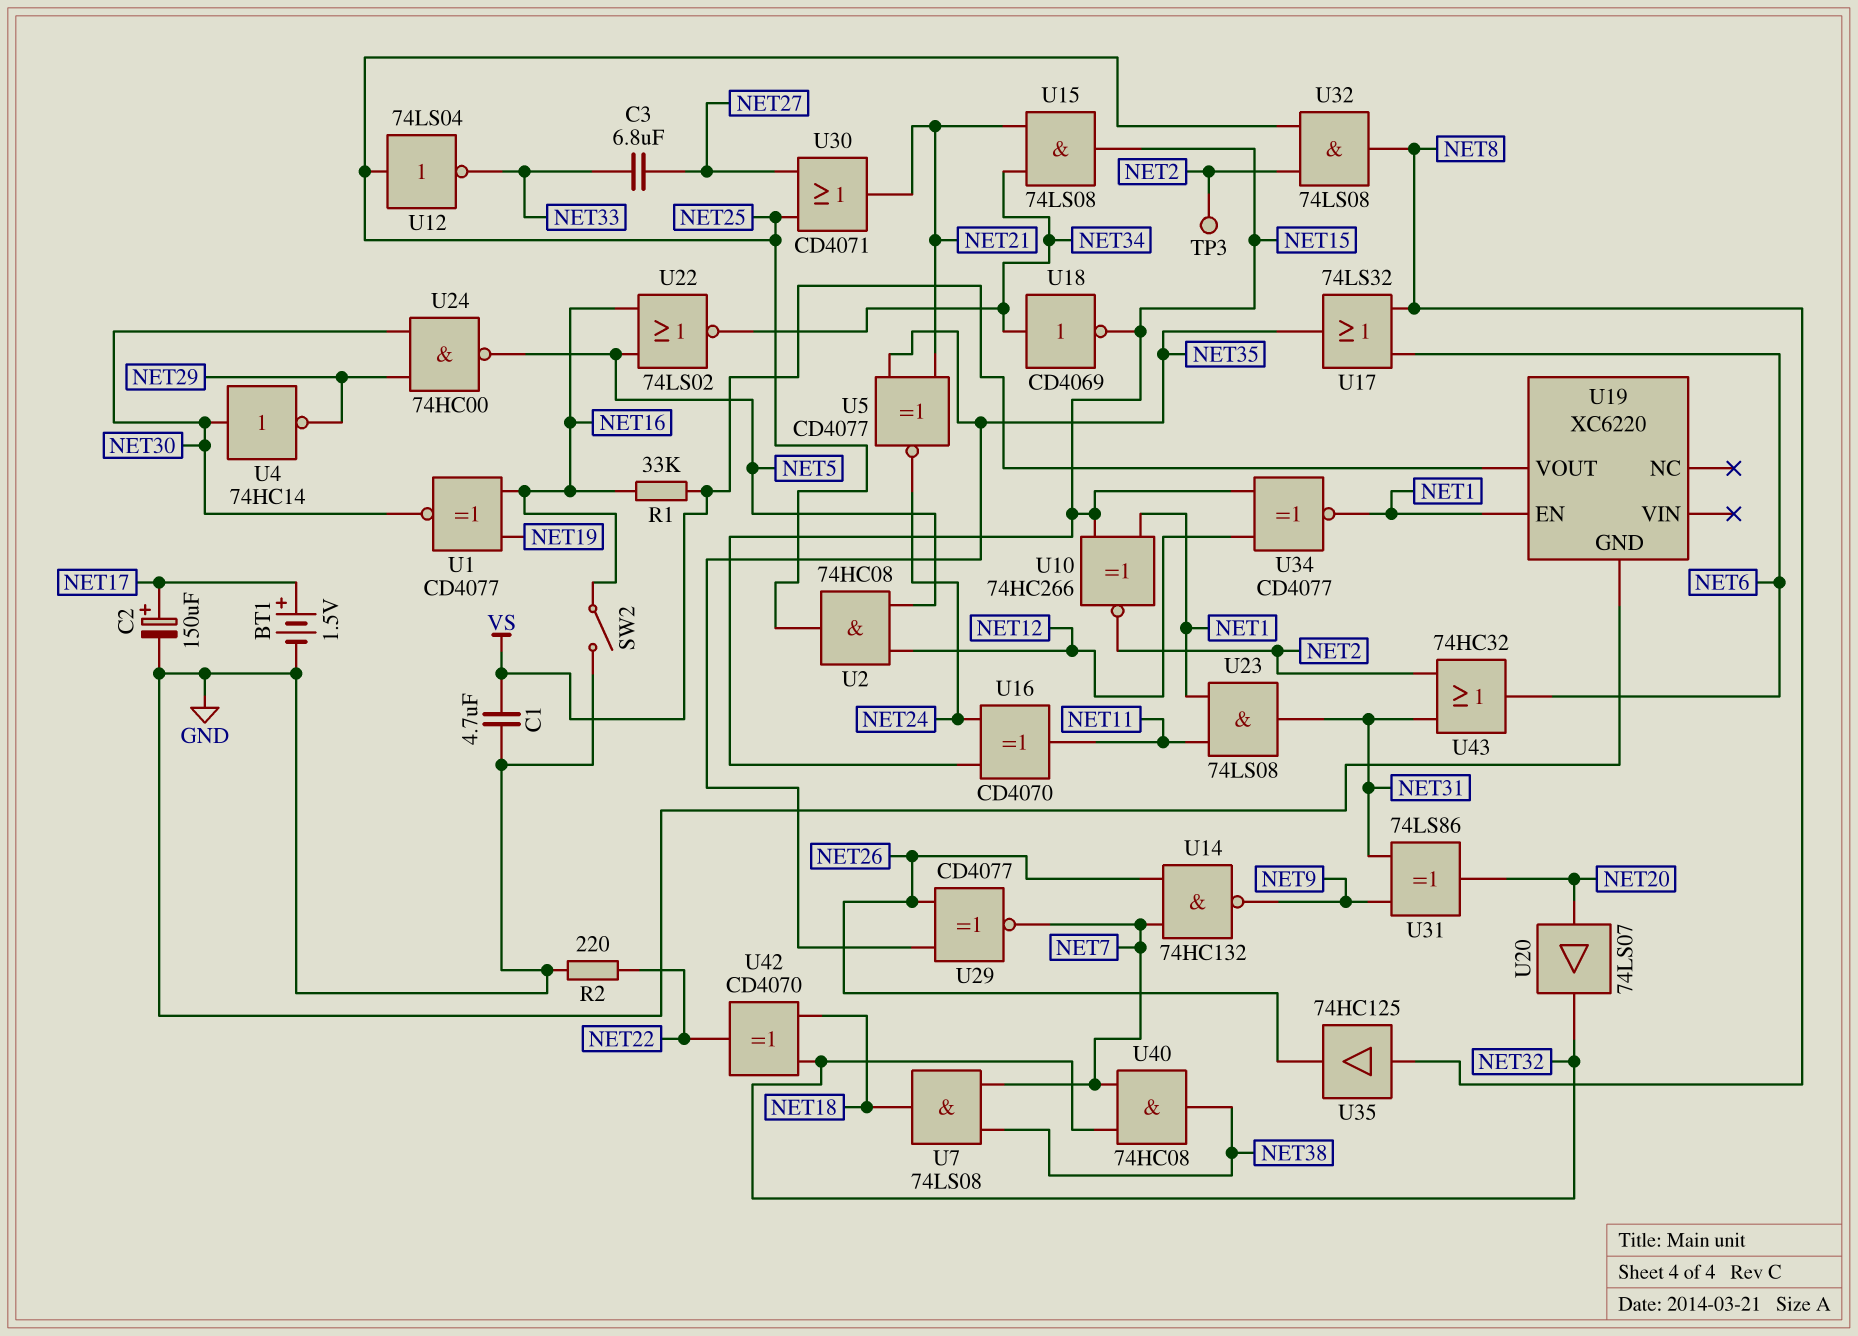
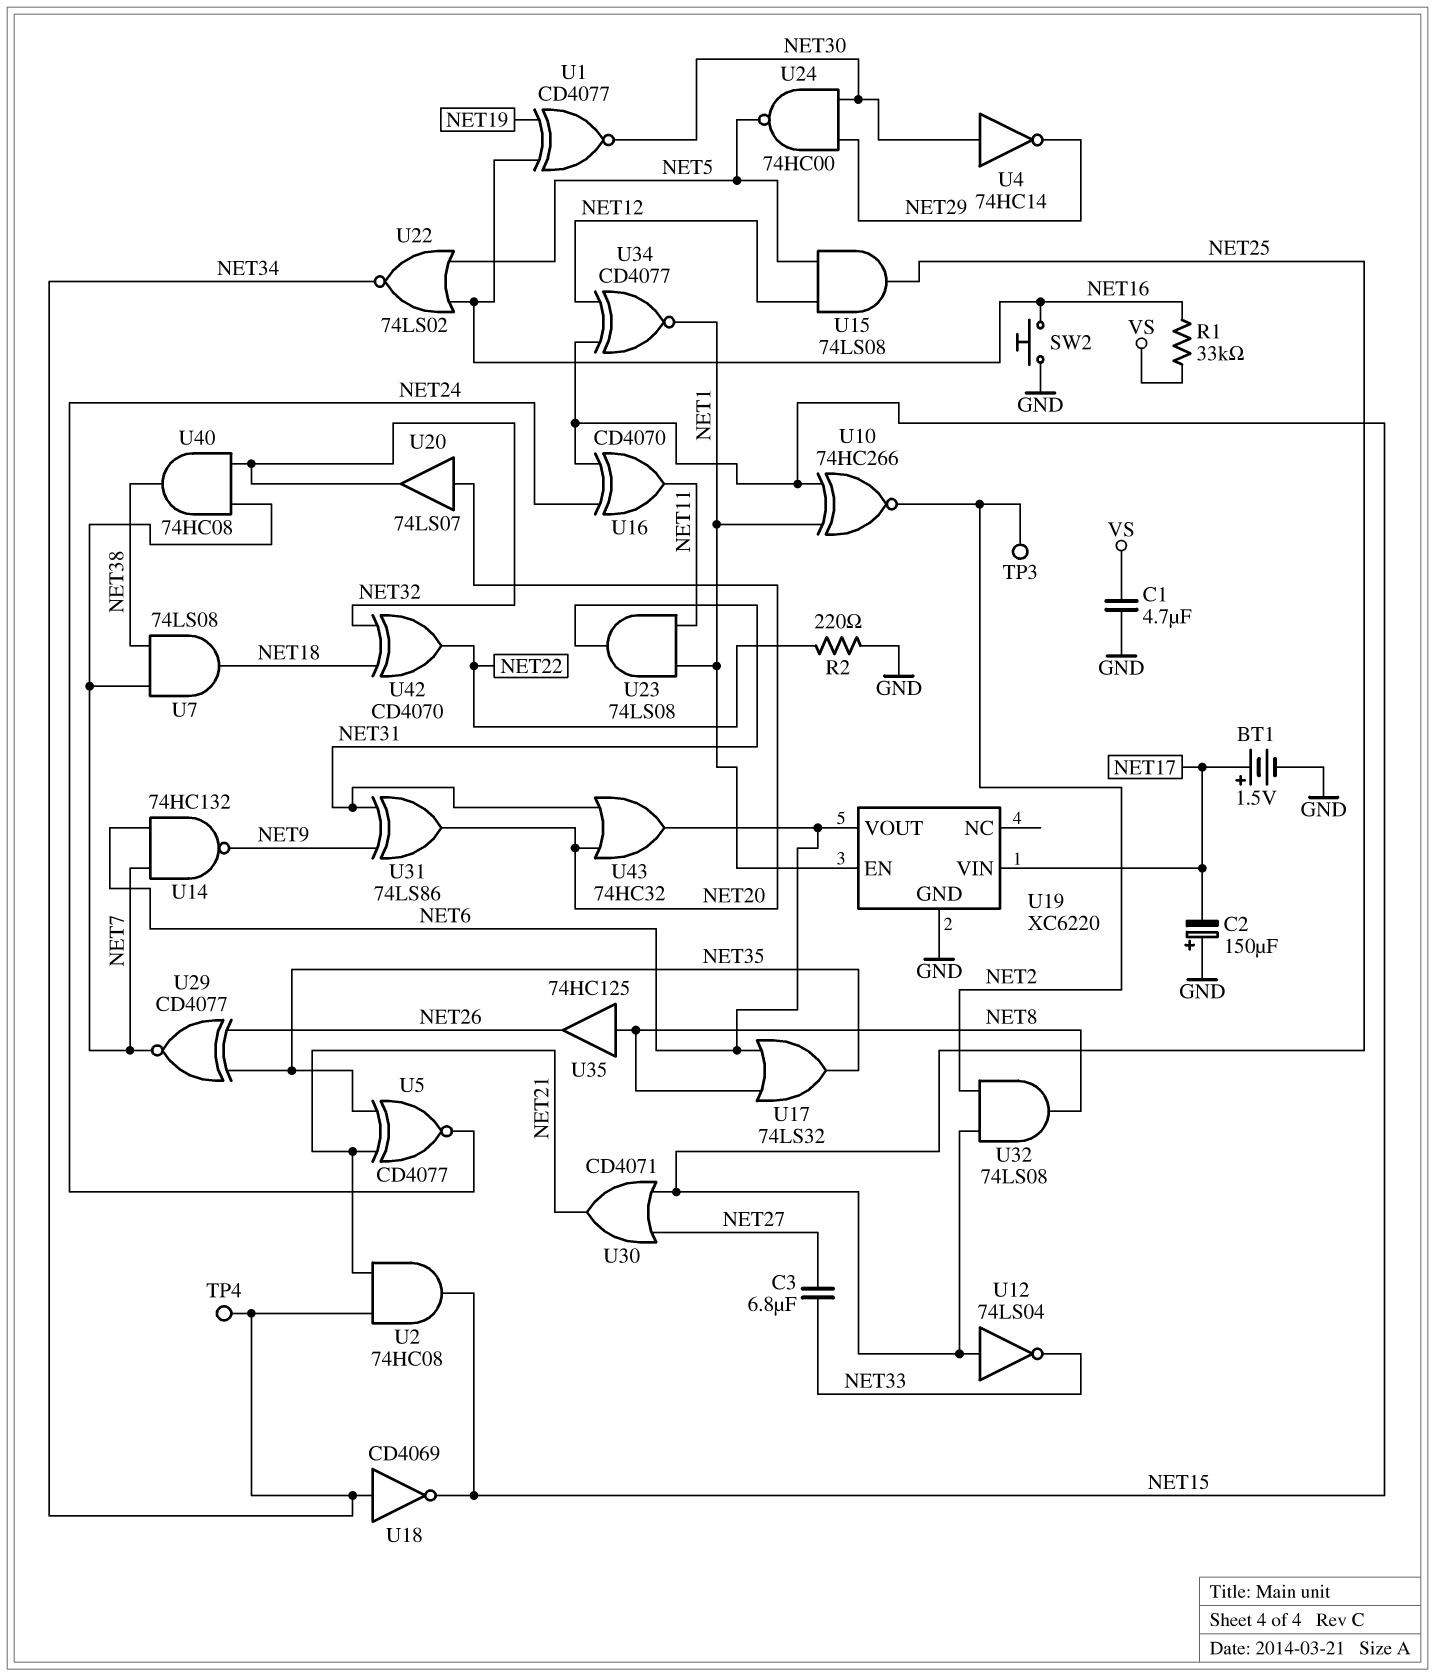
C2: 150uF (plus NET17, minus GND) -> 150uF (plus GND, minus NET17)
SW2: switch (GND, NET16) -> button (GND, NET16)
TP4: none -> test point (NET34)
U2: AND 74HC08 (in NET5, in NET12, out NET25) -> AND 74HC08 (in NET21, in NET34, out NET15)
U14: NAND 74HC132 (in NET7, in NET26, out NET9) -> NAND 74HC132 (in NET6, in NET7, out NET9)
U15: AND 74LS08 (in NET21, in NET34, out NET15) -> AND 74LS08 (in NET5, in NET12, out NET25)
U19 pin VIN: none -> NET17
U19 pin VOUT: VS -> NET6
U43: OR 74HC32 (in NET2, in NET31, out NET6) -> OR 74HC32 (in NET20, in NET31, out NET6)

